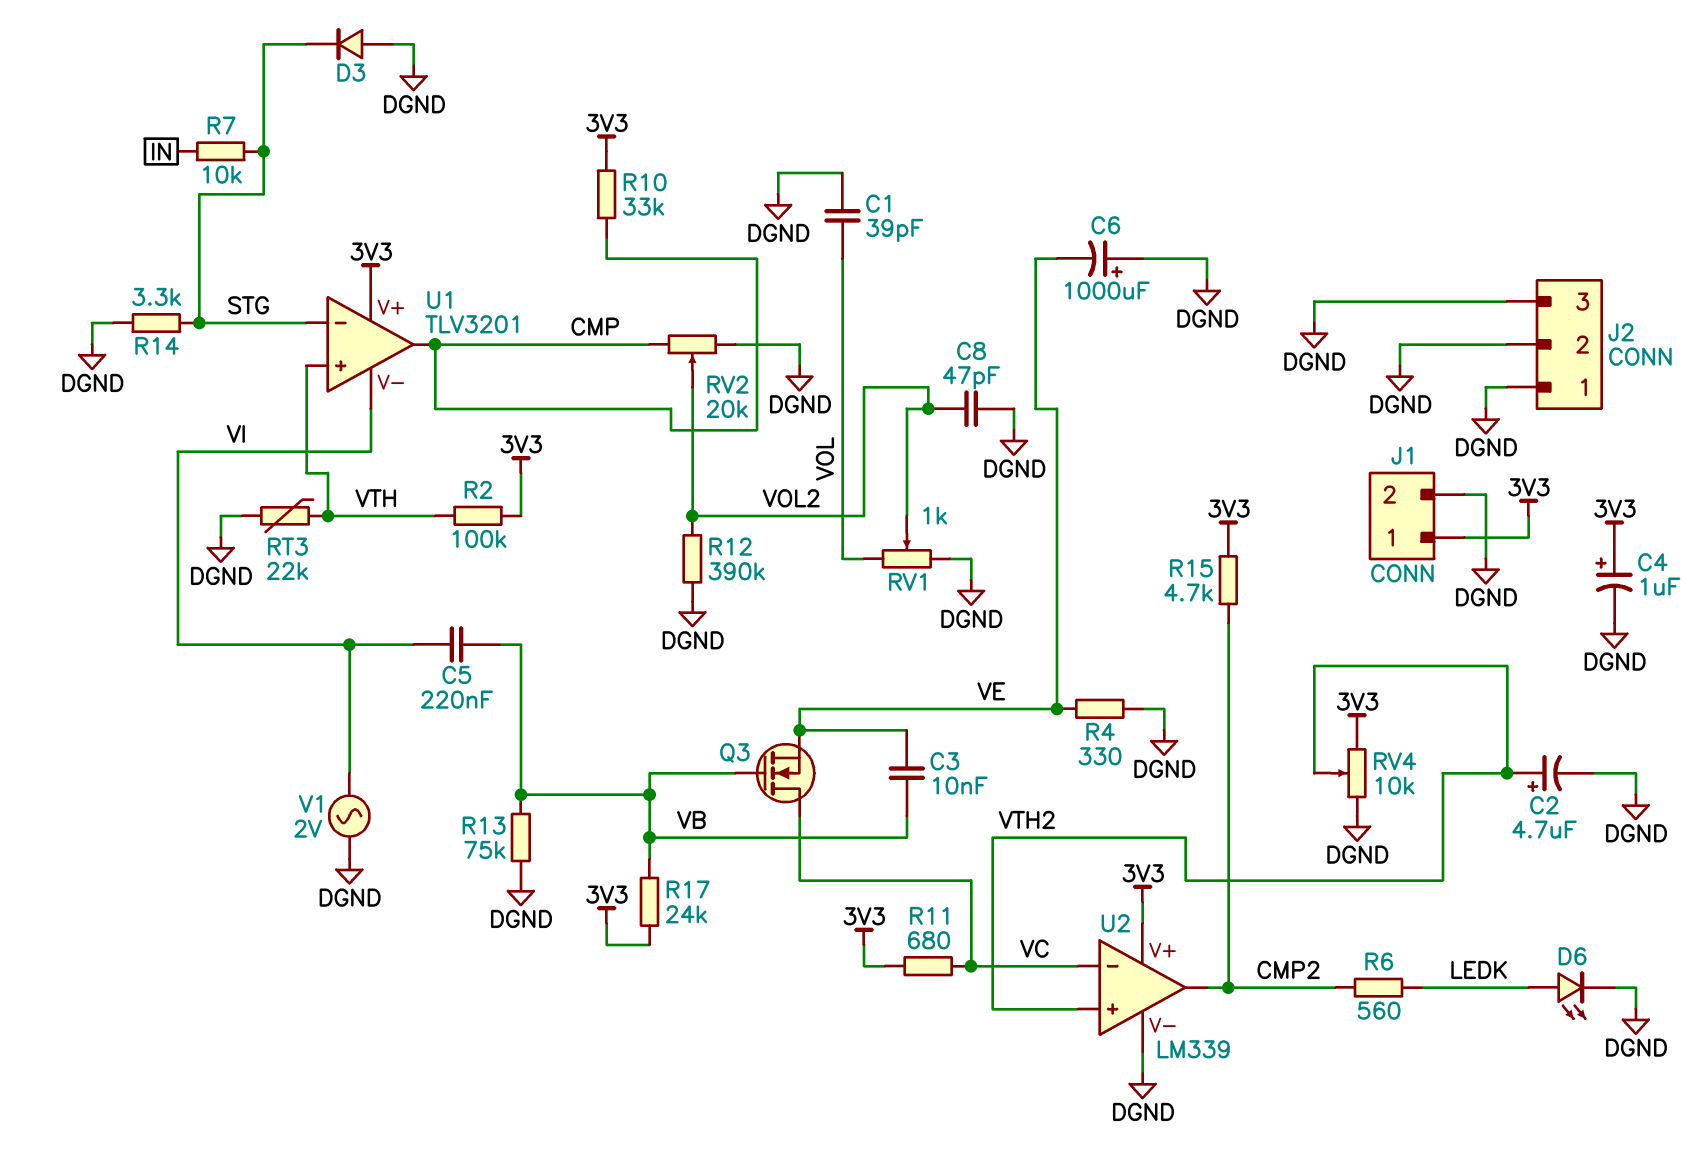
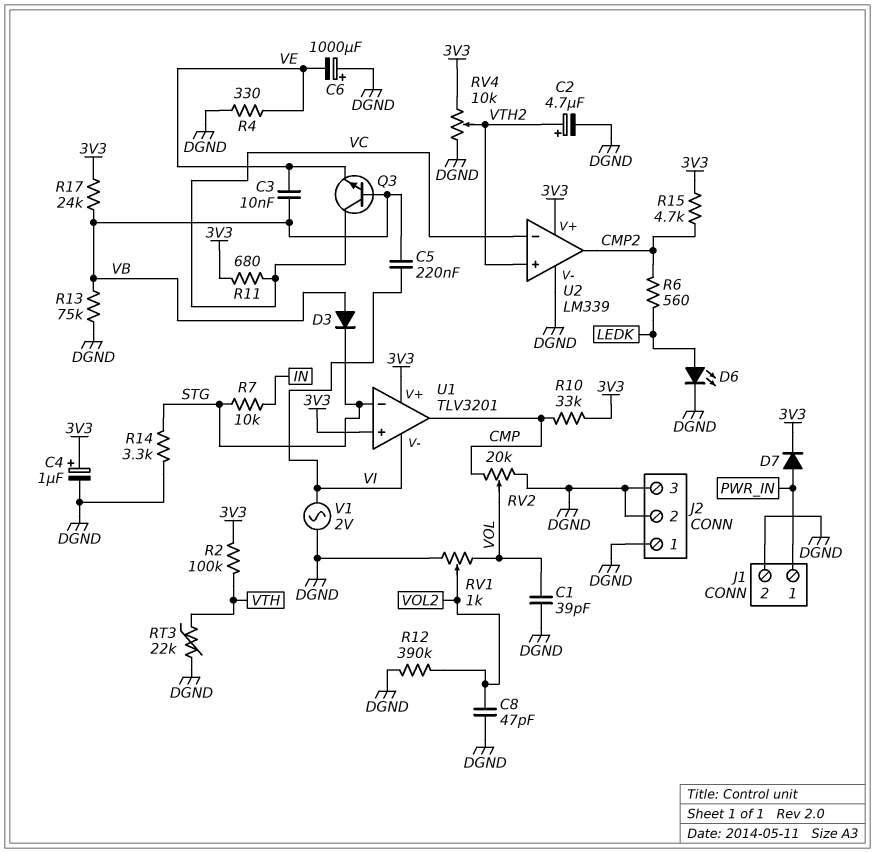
D3: diode (A DGND, K STG) -> diode (A VB, K STG)
D7: none -> diode (A PWR_IN, K 3V3)
J1 pin 1: 3V3 -> PWR_IN
Q3: NMOS (G VB, D VC, S VE) -> NPN (B VB, C VC, E VE)
RV2: 20k (CMP, DGND, wiper VOL2) -> 20k (CMP, DGND, wiper VOL)
U1 pin in+: VTH -> 3V3

